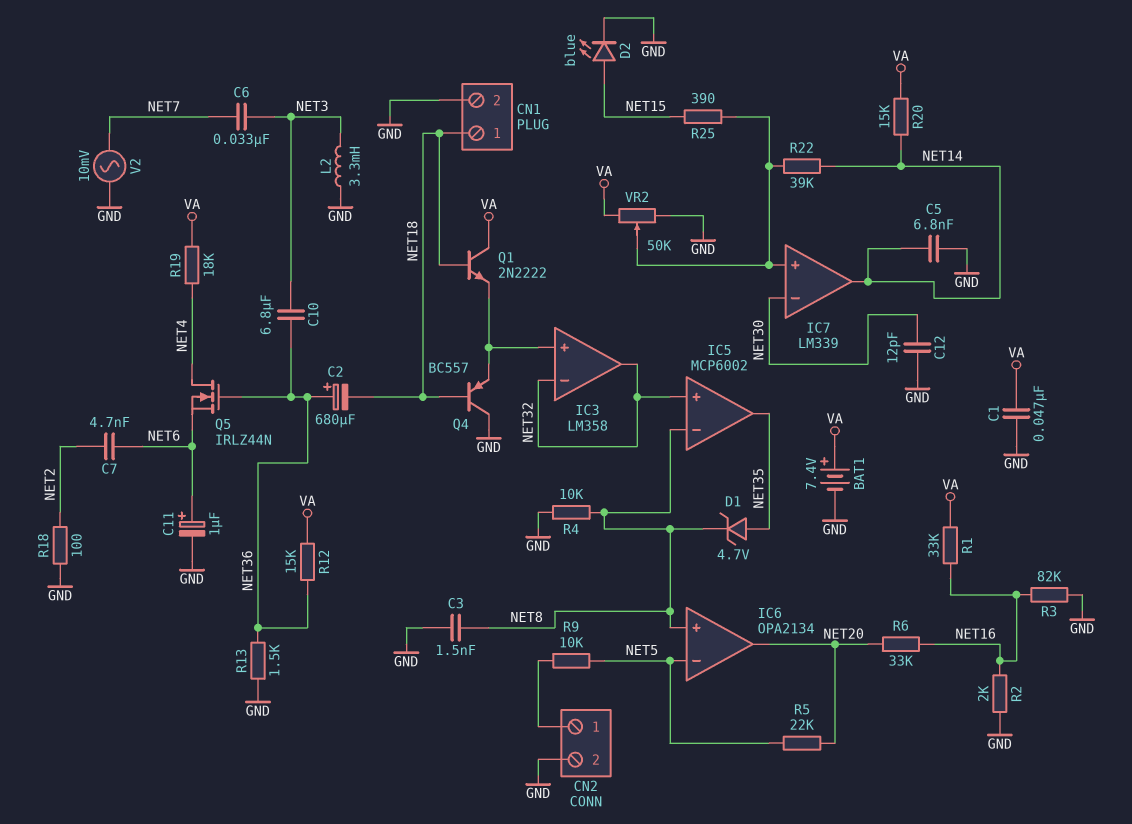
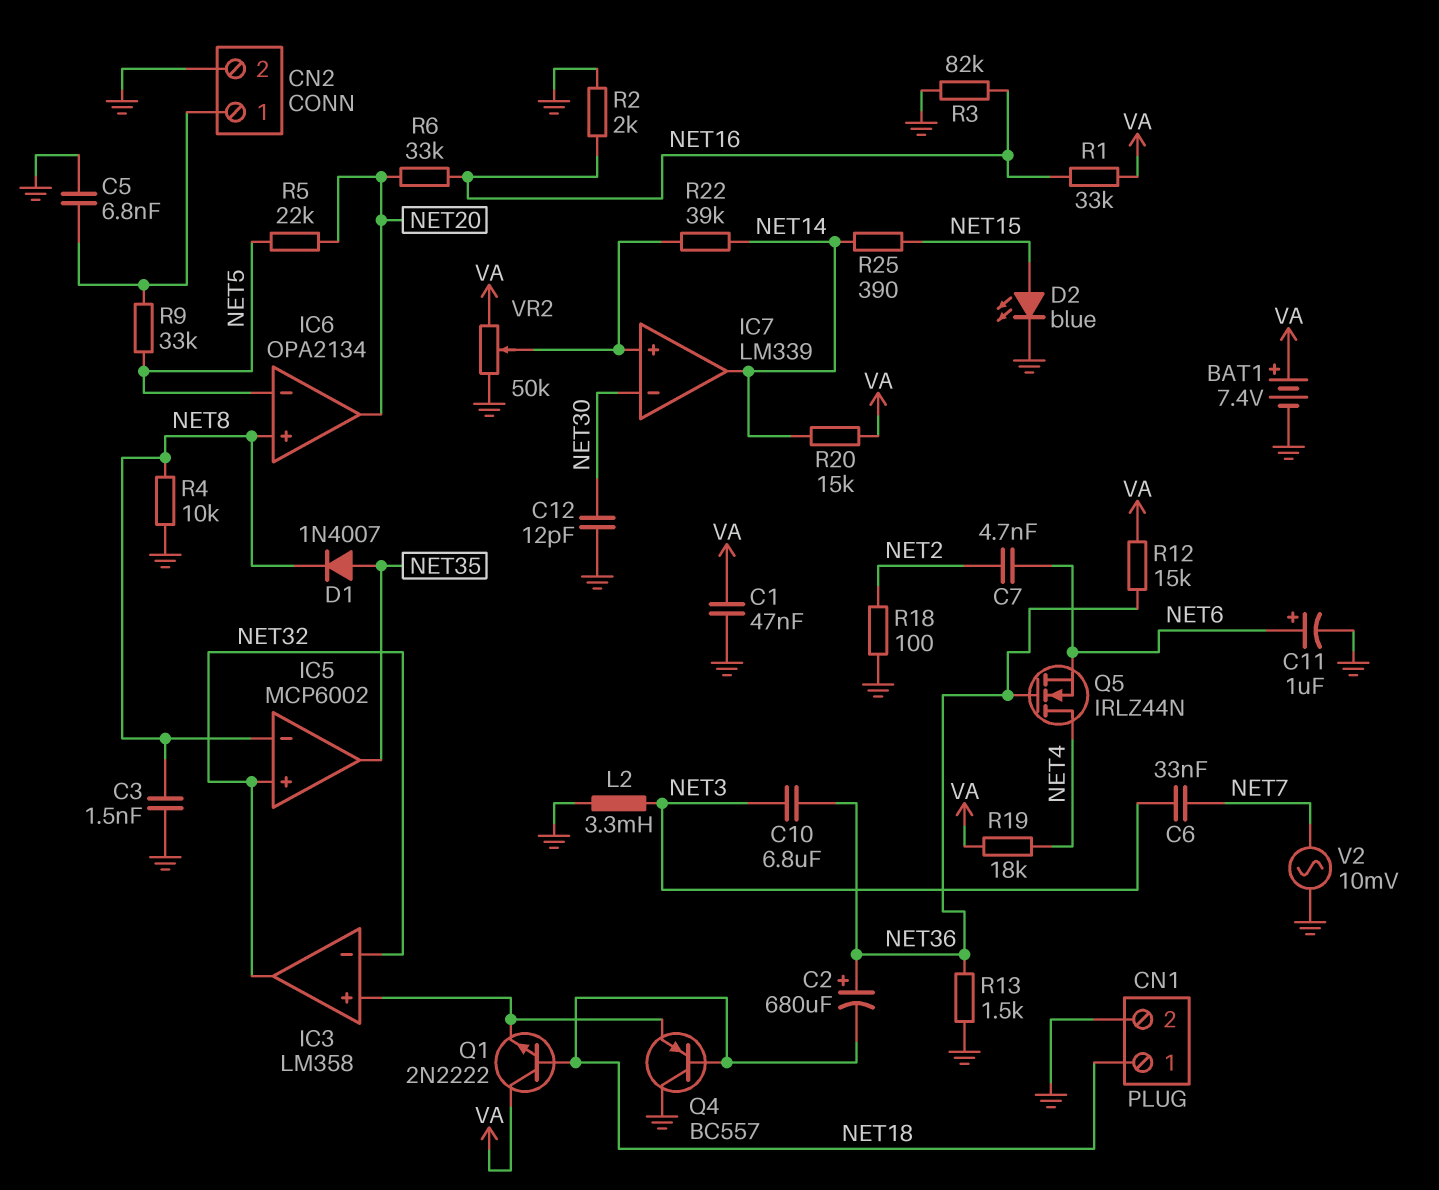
C5: 6.8nF (GND, NET14) -> 6.8nF (CN2/1, GND)
D1: zener 4.7V (A NET35, K NET8) -> diode 1N4007 (A NET35, K NET8)
R9: 10k (CN2/1, NET5) -> 33k (CN2/1, NET5)
R25: 390 (IC7/in+, NET15) -> 390 (NET14, NET15)

